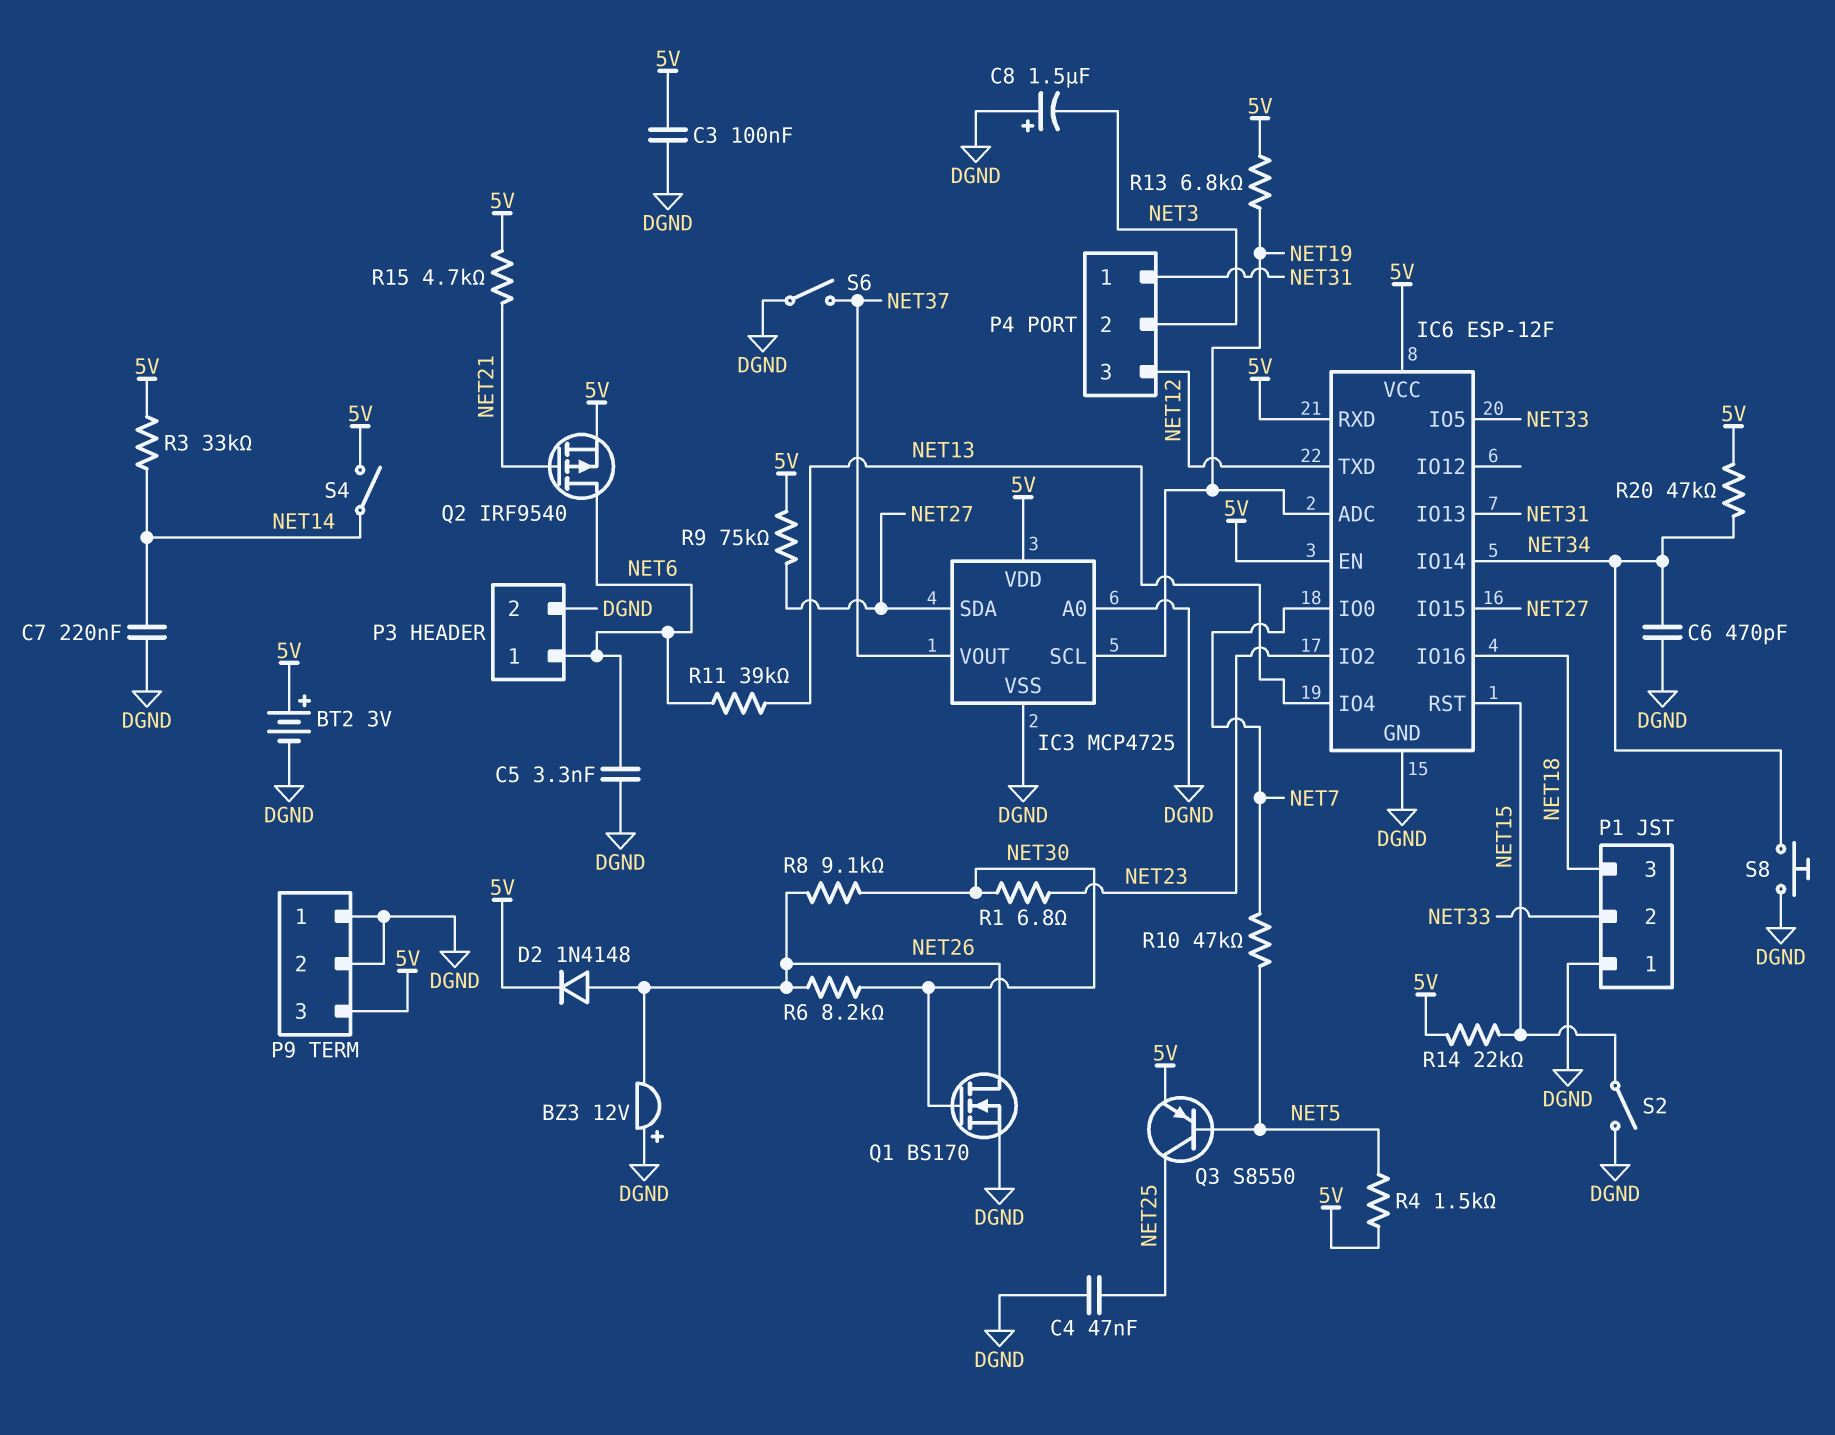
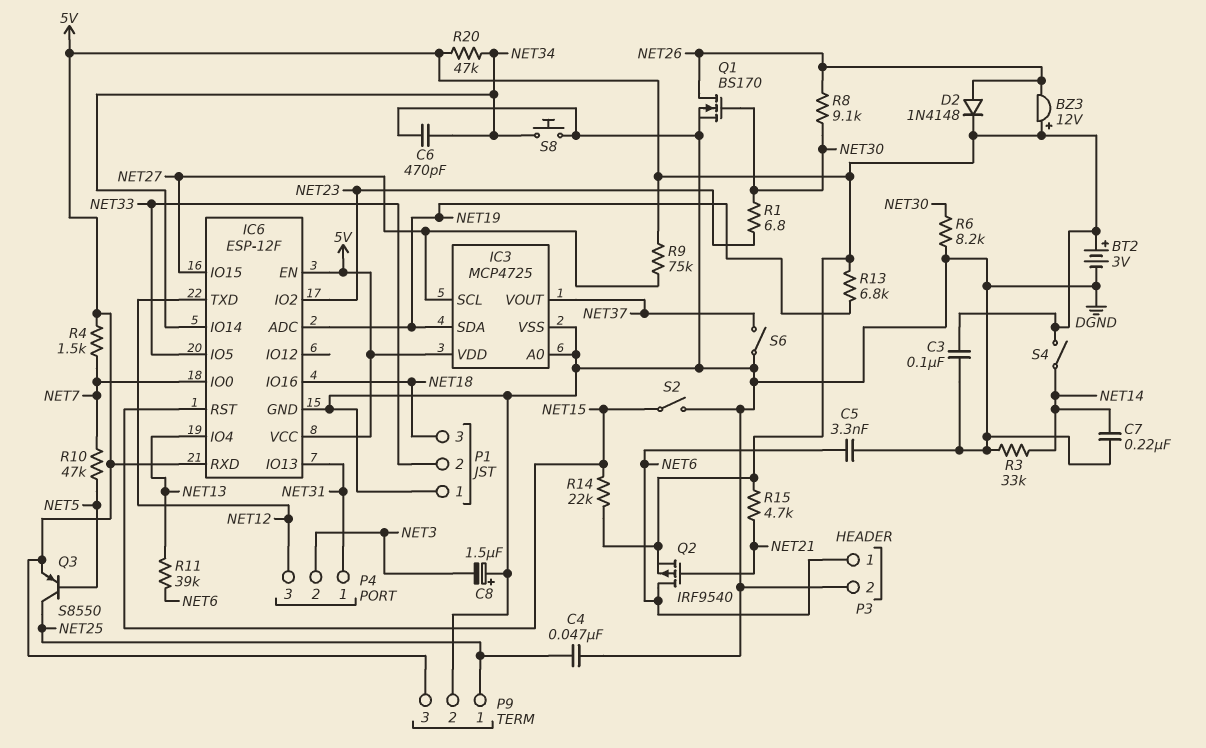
BZ3: buzzer 12V (plus DGND, minus NET26) -> buzzer 12V (plus 5V, minus NET26)
IC3 pin SCL: NET19 -> NET27
IC3 pin SDA: NET27 -> NET19
P9 pin 1: DGND -> NET25
R3: 33k (5V, NET14) -> 33k (DGND, NET14)
R4: 1.5k (5V, NET5) -> 1.5k (5V, NET7)
R6: 8.2k (NET26, NET30) -> 8.2k (DGND, NET30)

